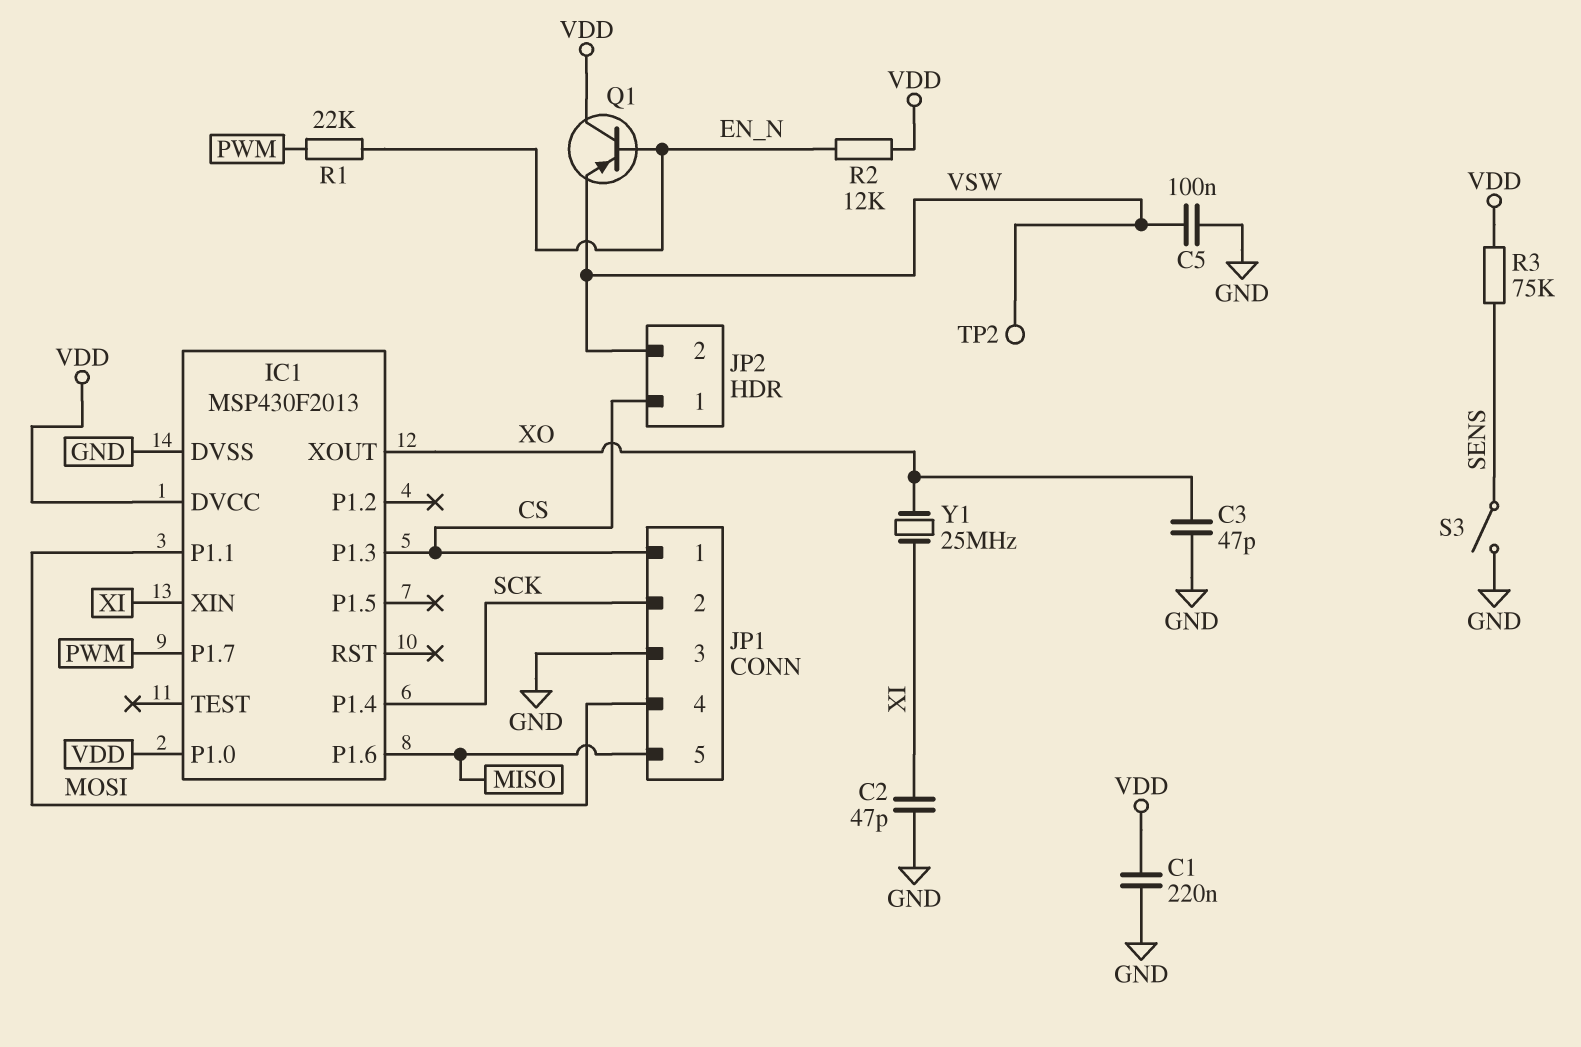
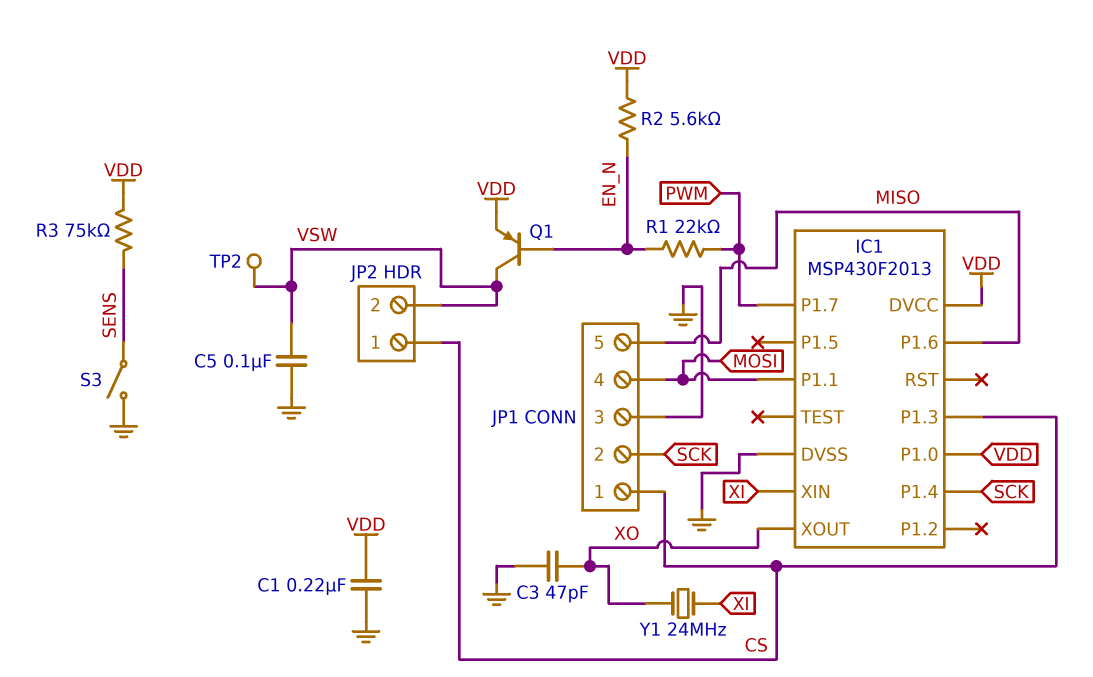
C2: 47pF (GND, XI) -> none
Q1: PNP (B EN_N, C VDD, E VSW) -> PNP (B EN_N, C VSW, E VDD)
R2: 12k (EN_N, VDD) -> 5.6k (EN_N, VDD)
Y1: 25MHz (XI, XO) -> 24MHz (XI, XO)

